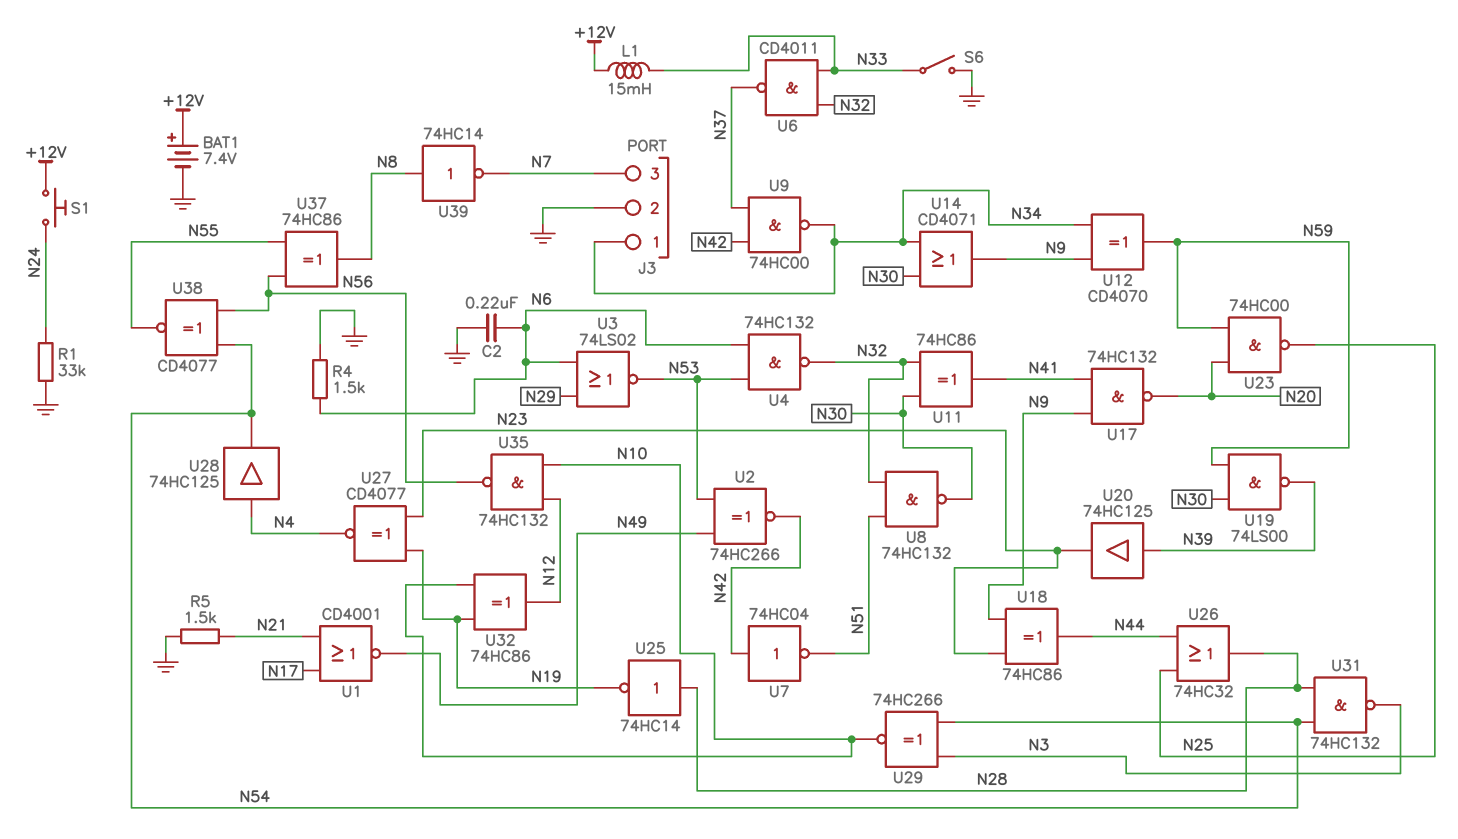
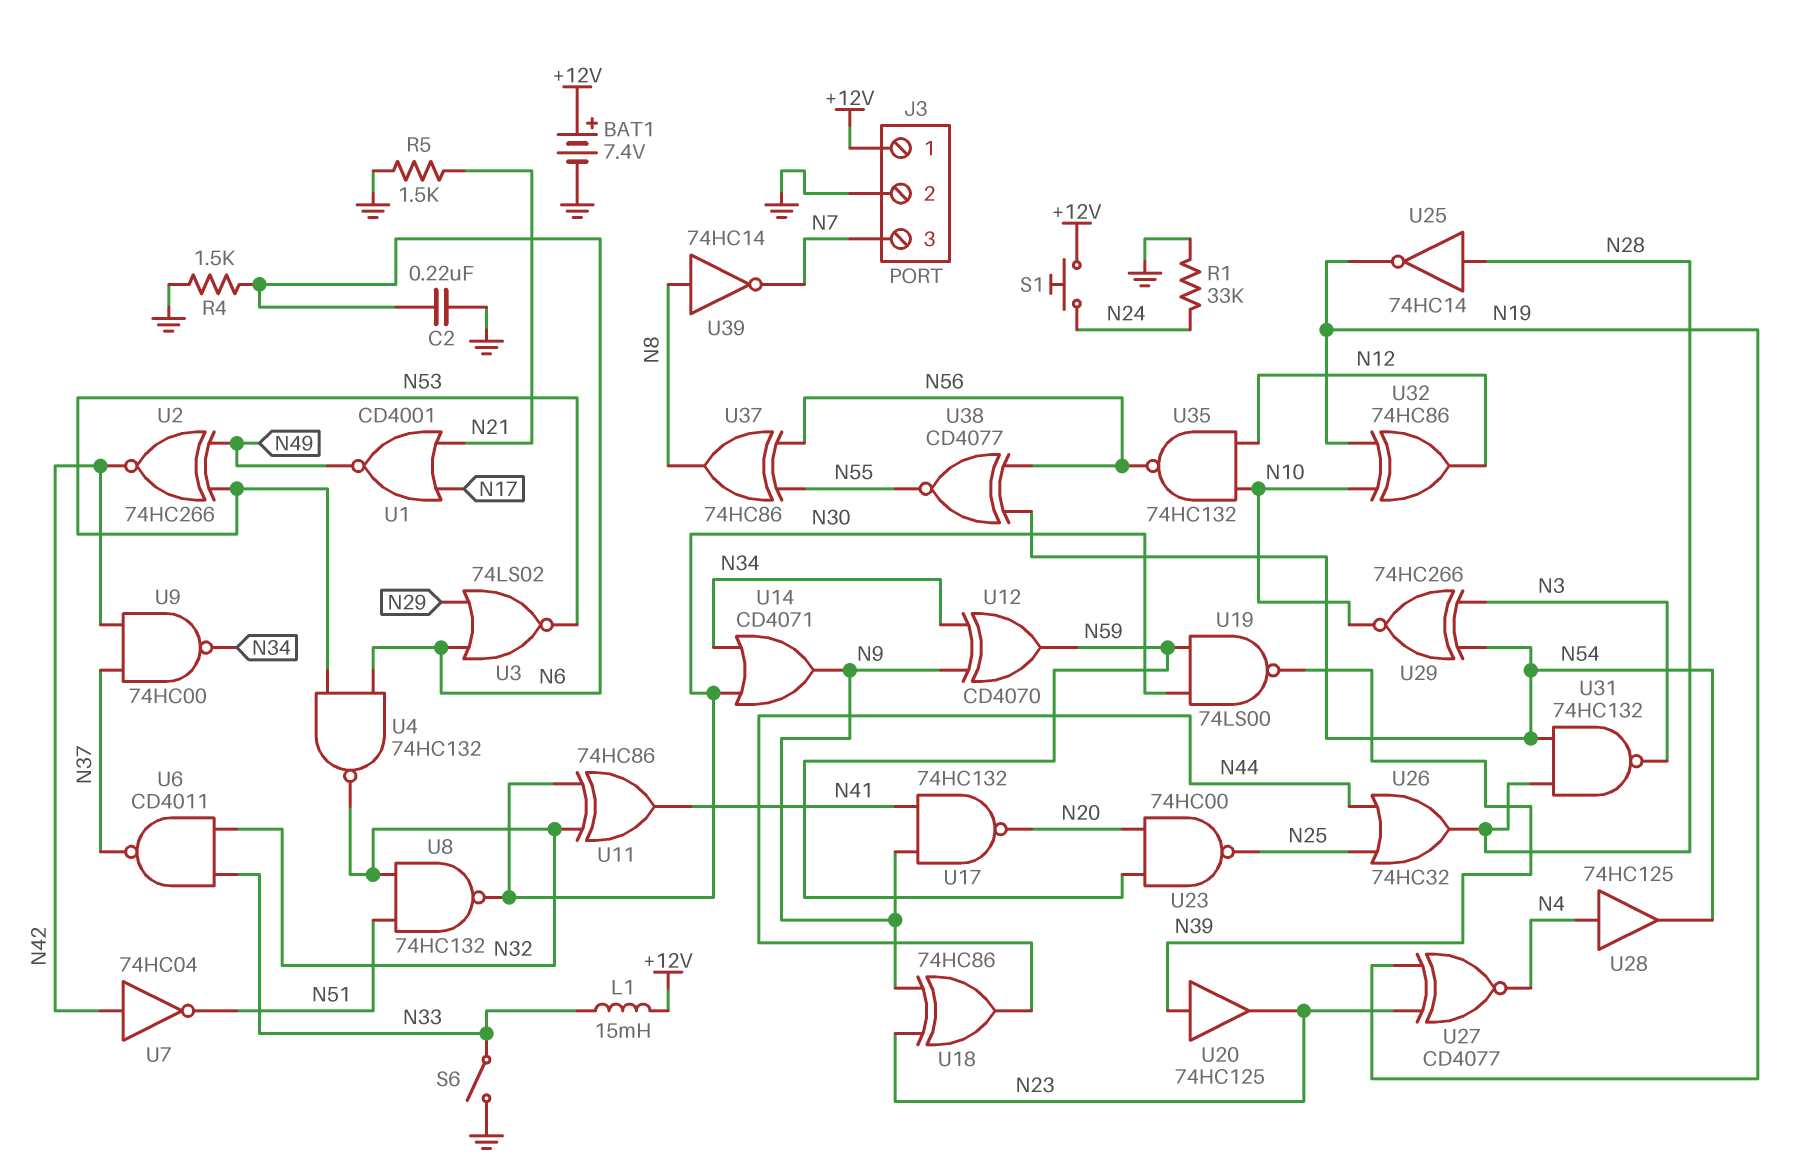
J3 pin 1: N34 -> +12V

